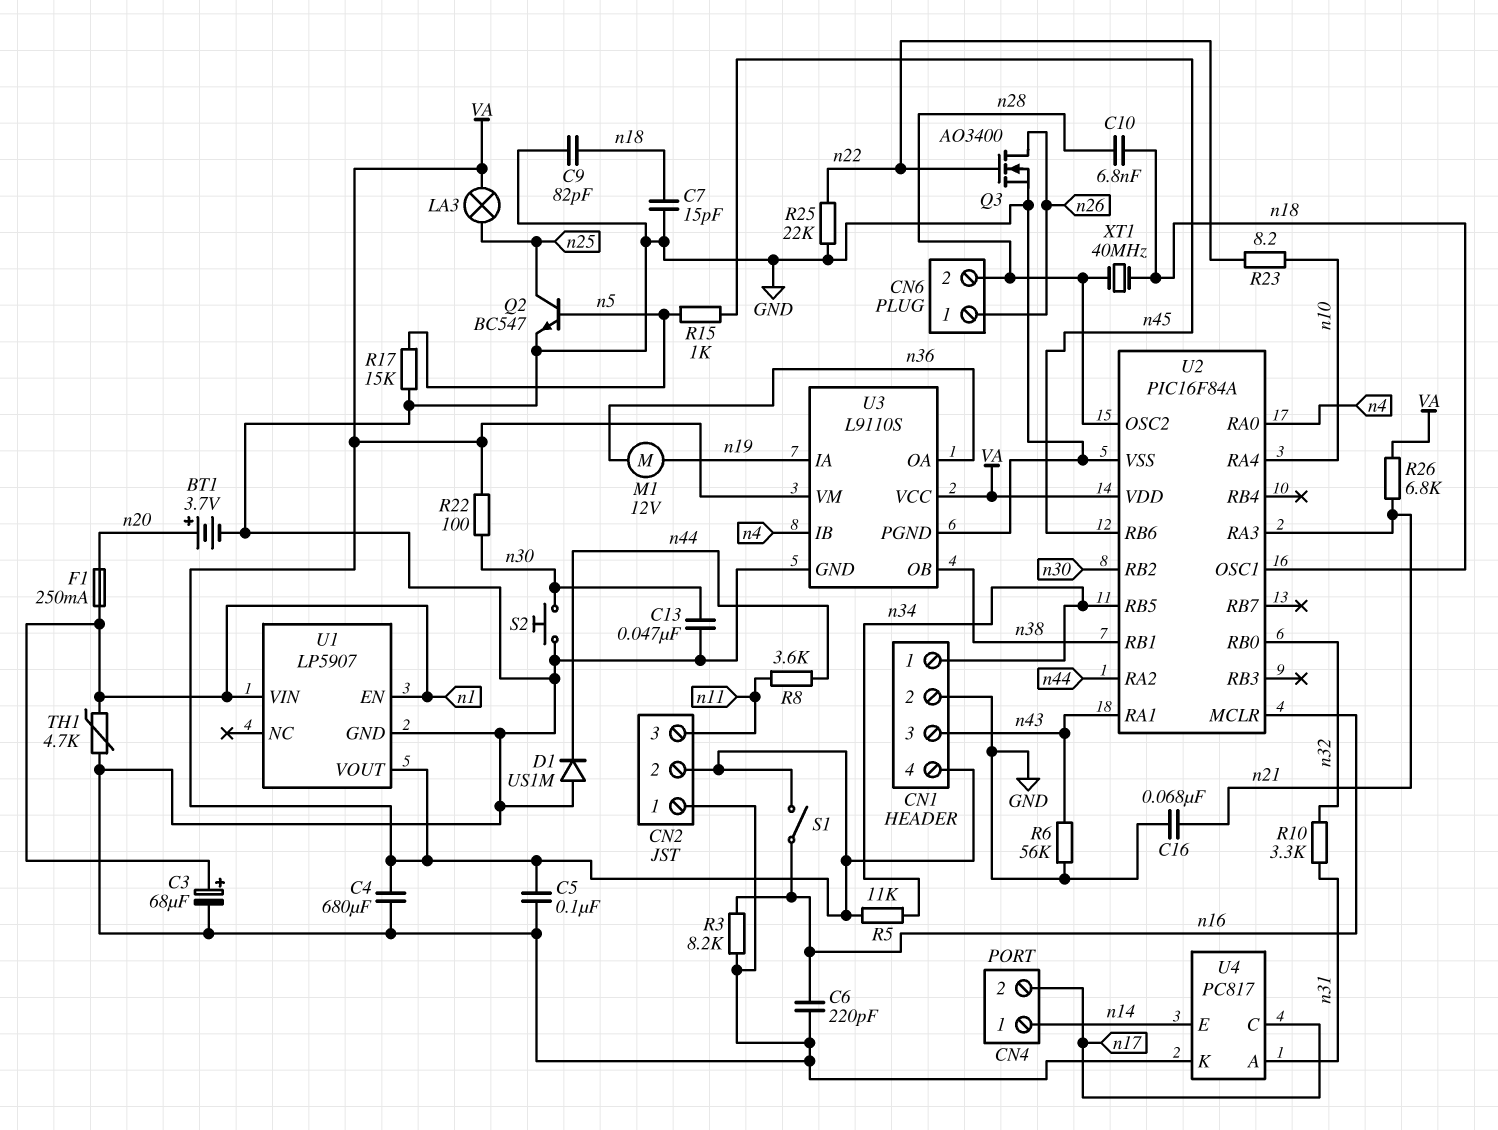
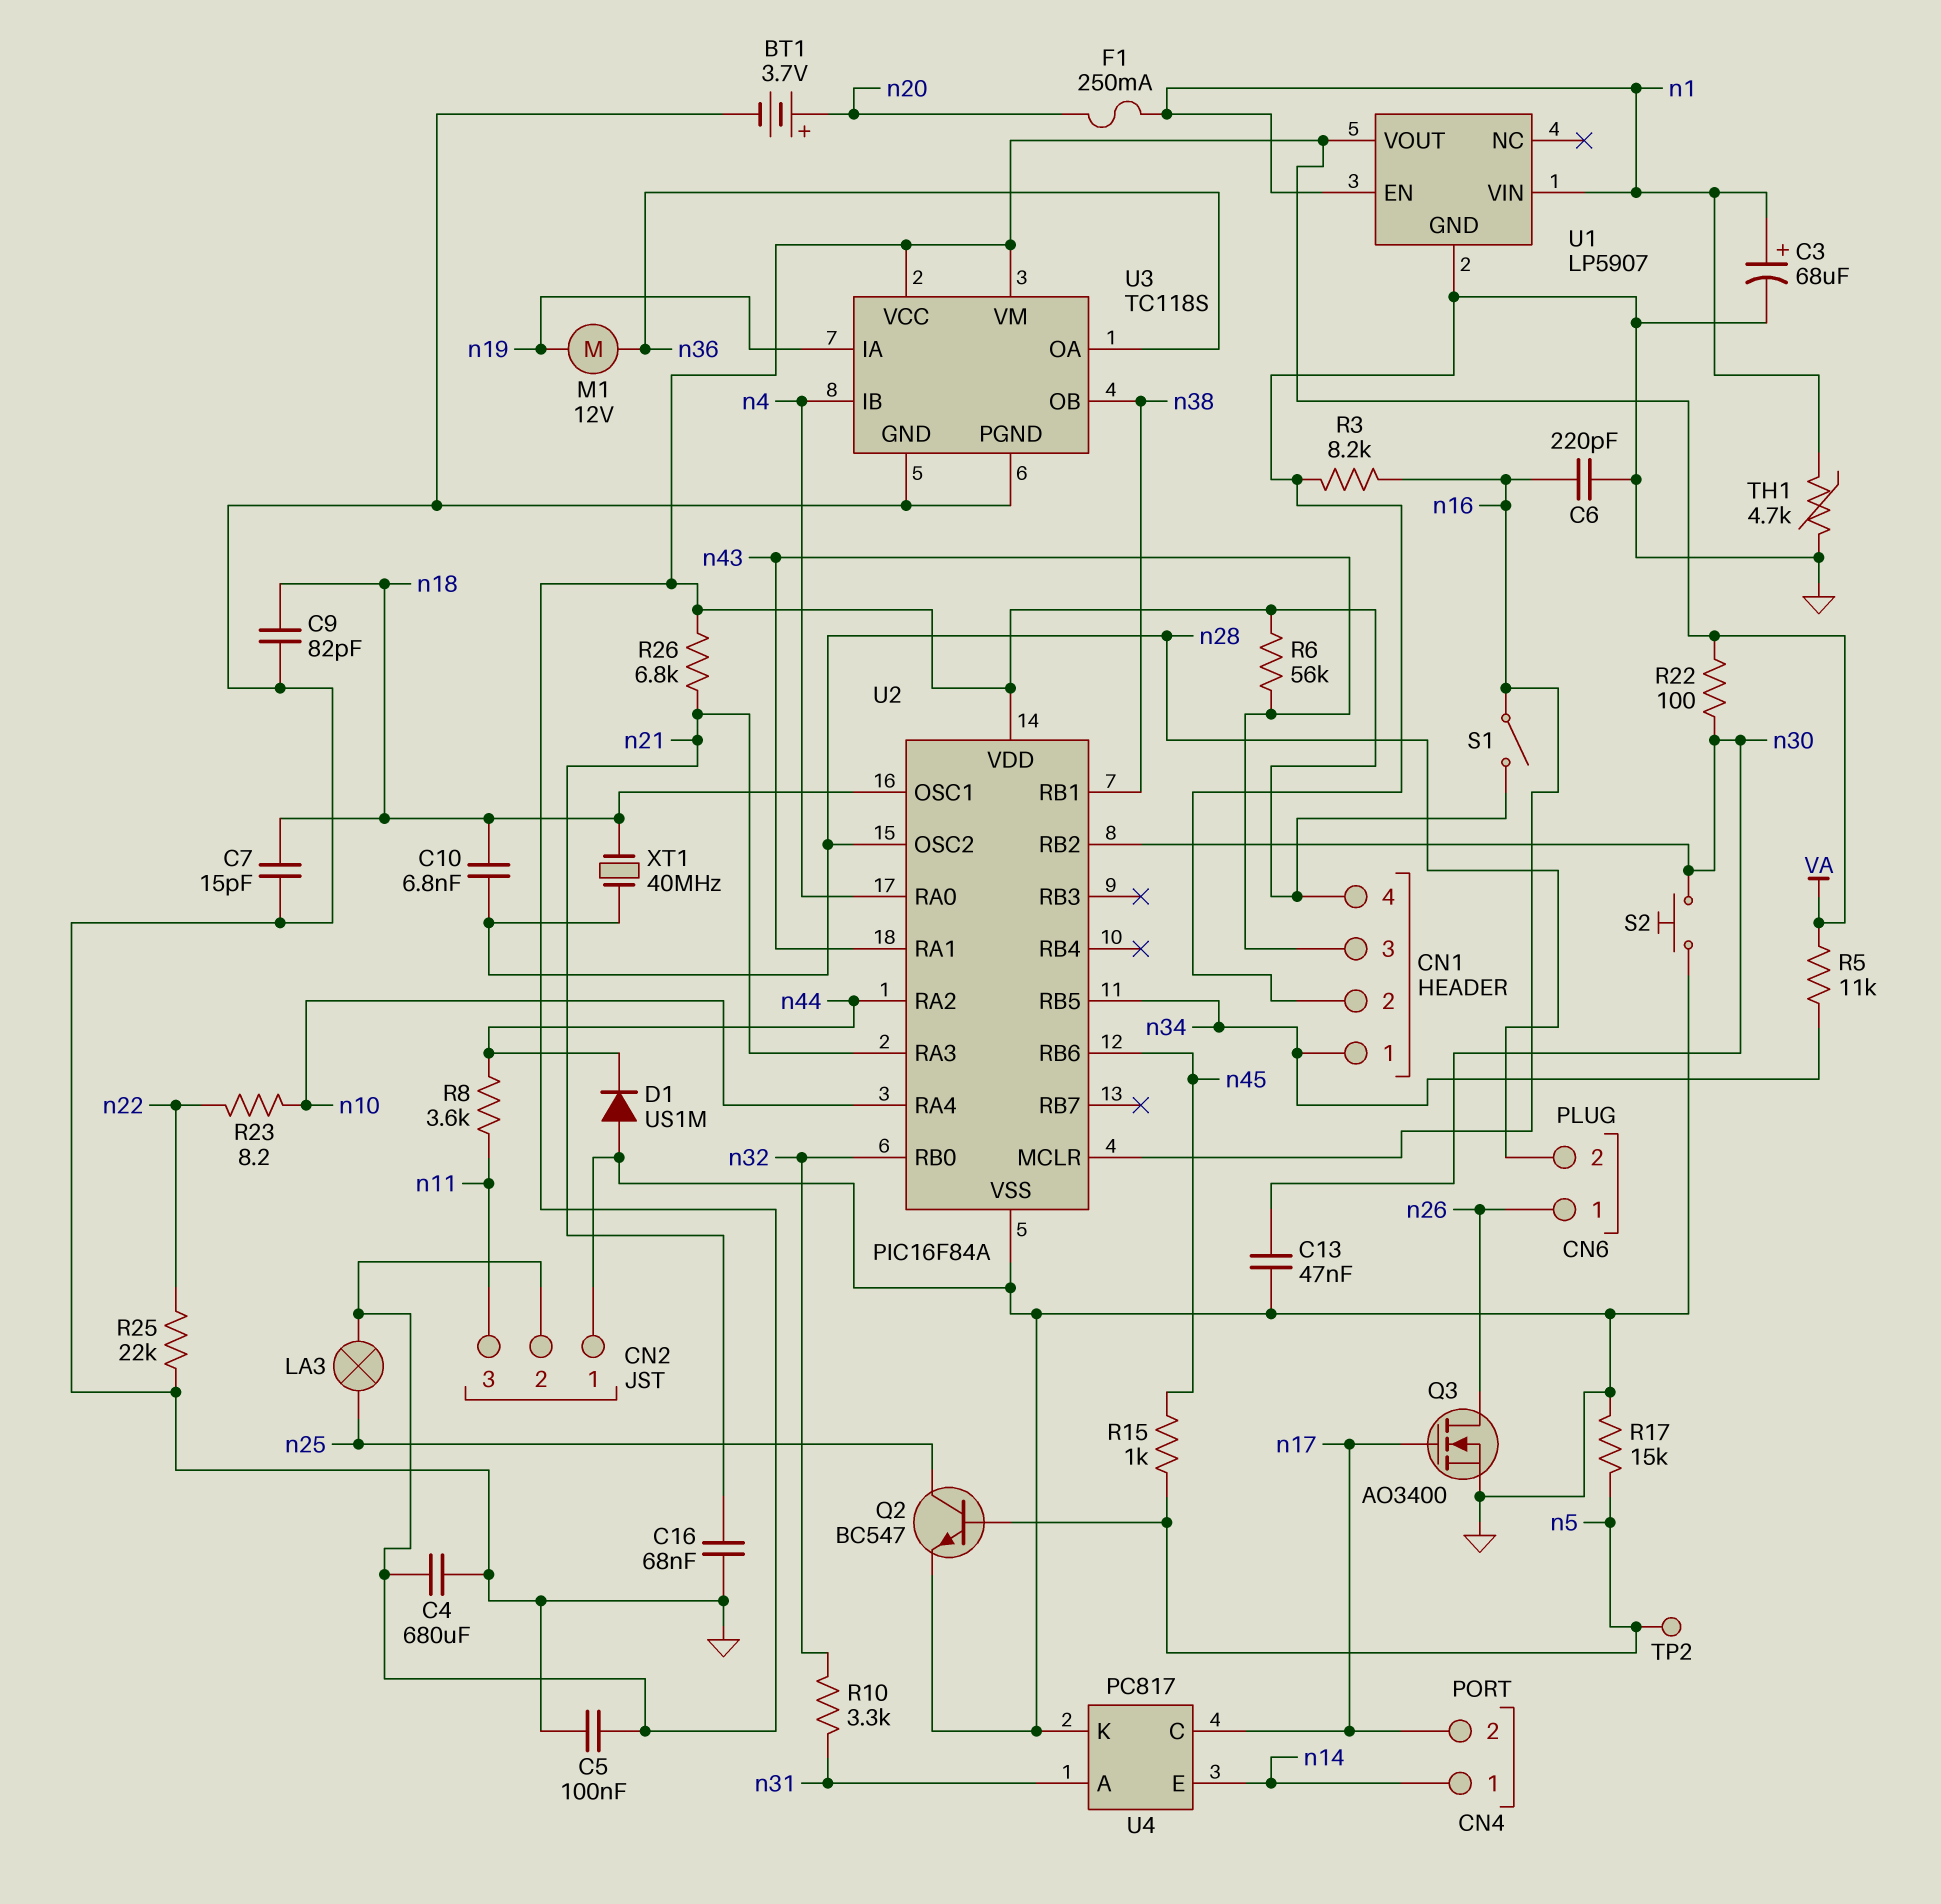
Q3: NMOS AO3400 (G n22, D n26, S GND) -> NMOS AO3400 (G n17, D n26, S GND)
R6: 56k (GND, n43) -> 56k (VA, n43)
TP2: none -> test point (n5)
U3: L9110S -> TC118S

